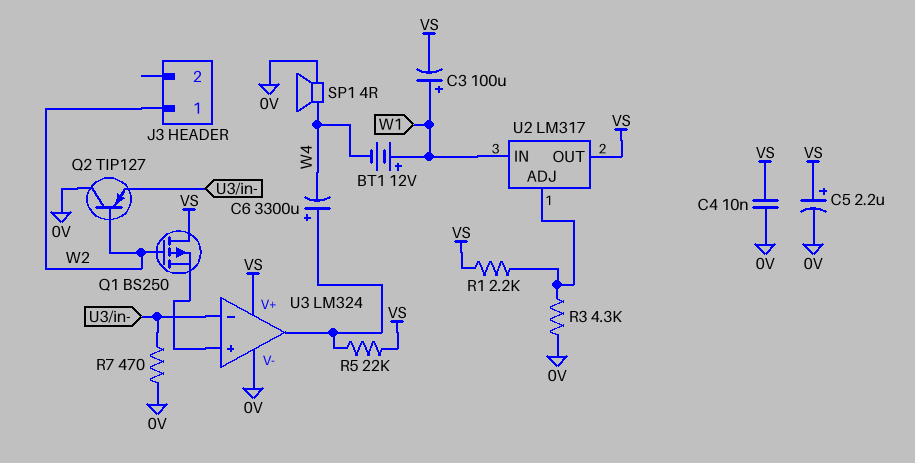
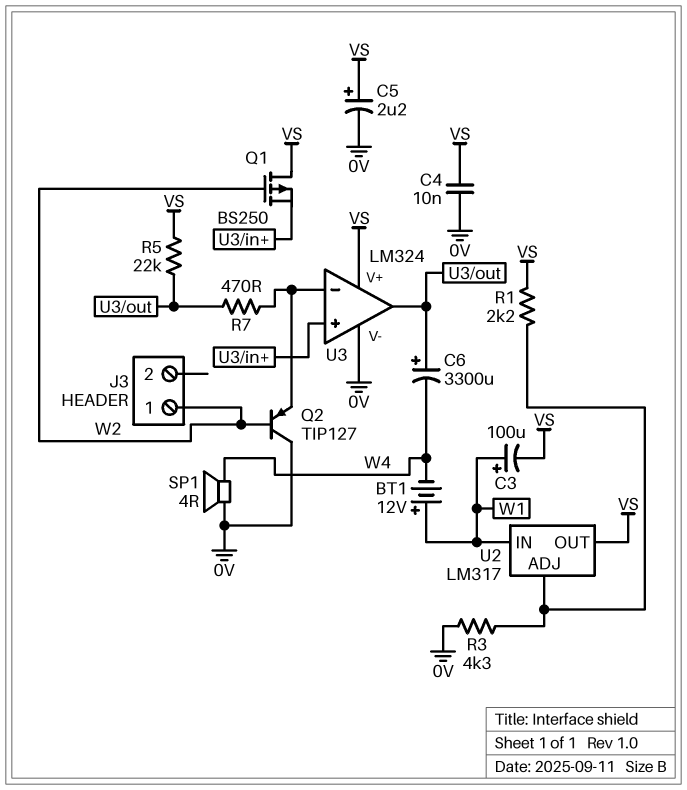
R7: 470 (0V, U3/in-) -> 470 (U3/in-, U3/out)

